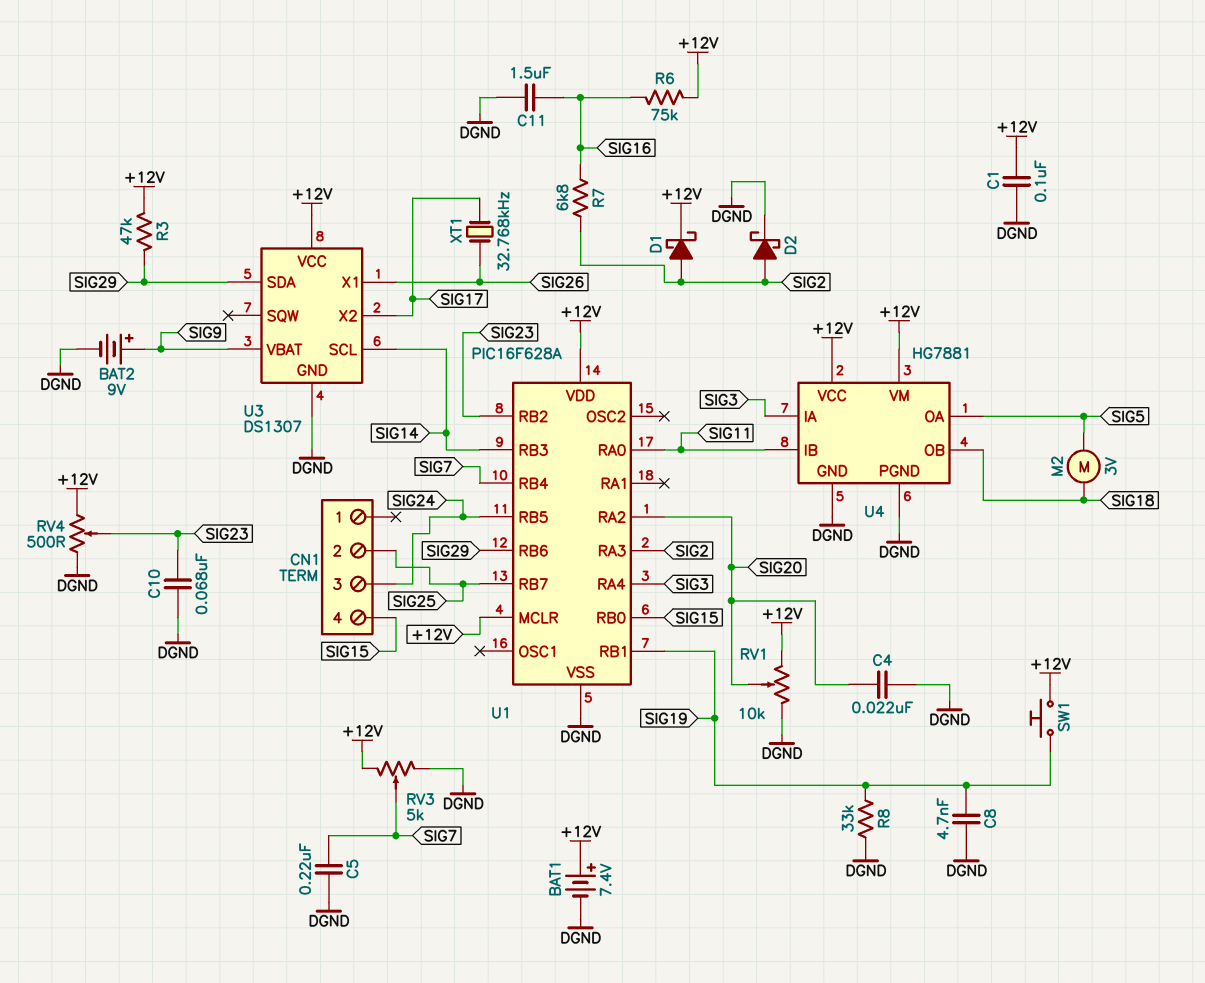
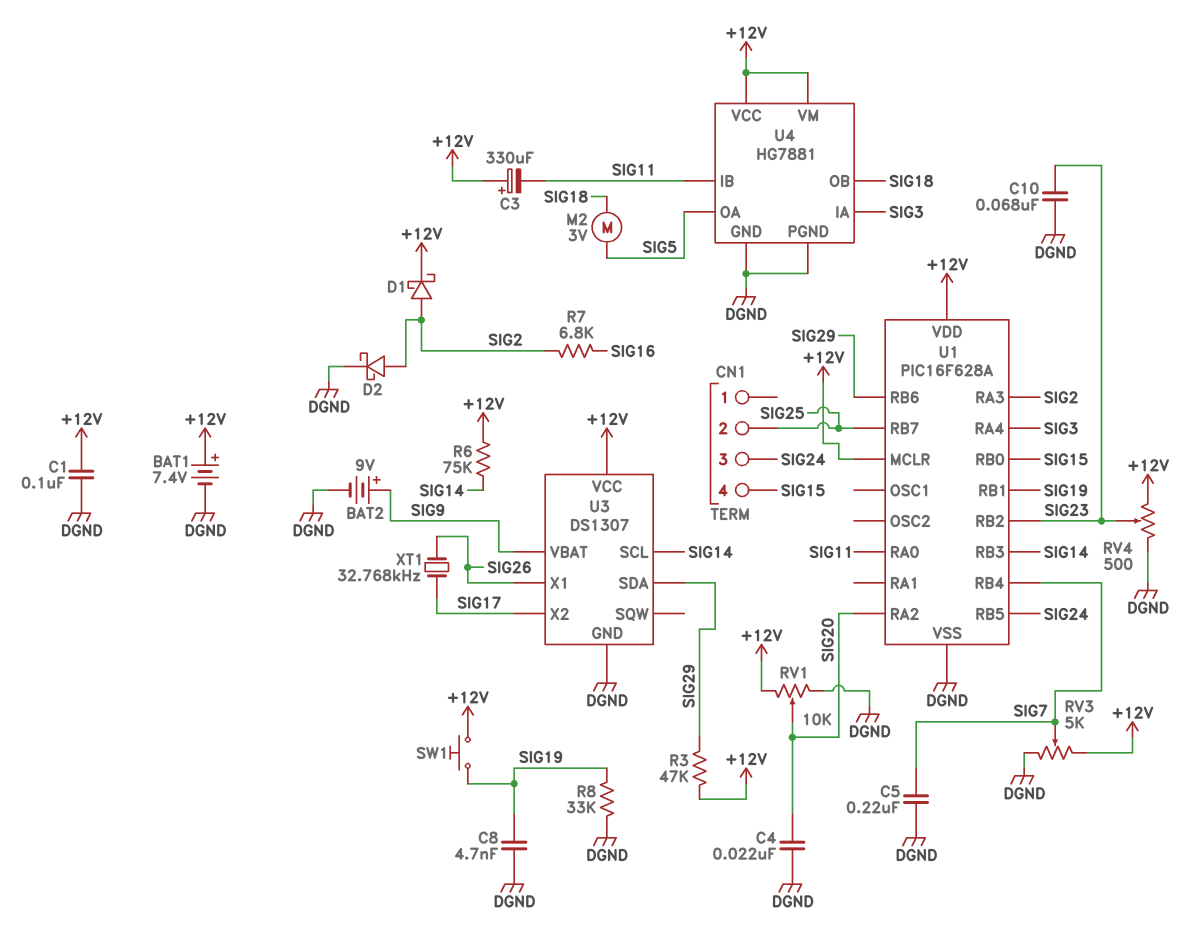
C3: none -> 330uF (plus +12V, minus SIG11)
C11: 1.5uF (DGND, SIG16) -> none
R6: 75k (+12V, SIG16) -> 75k (+12V, SIG14)

